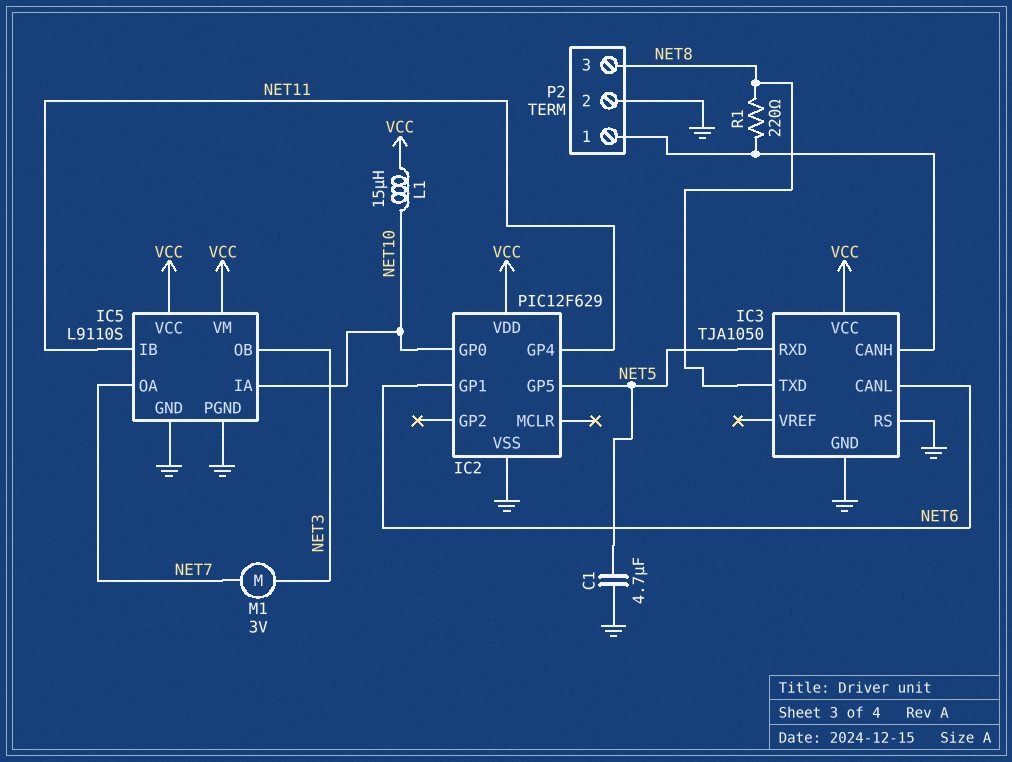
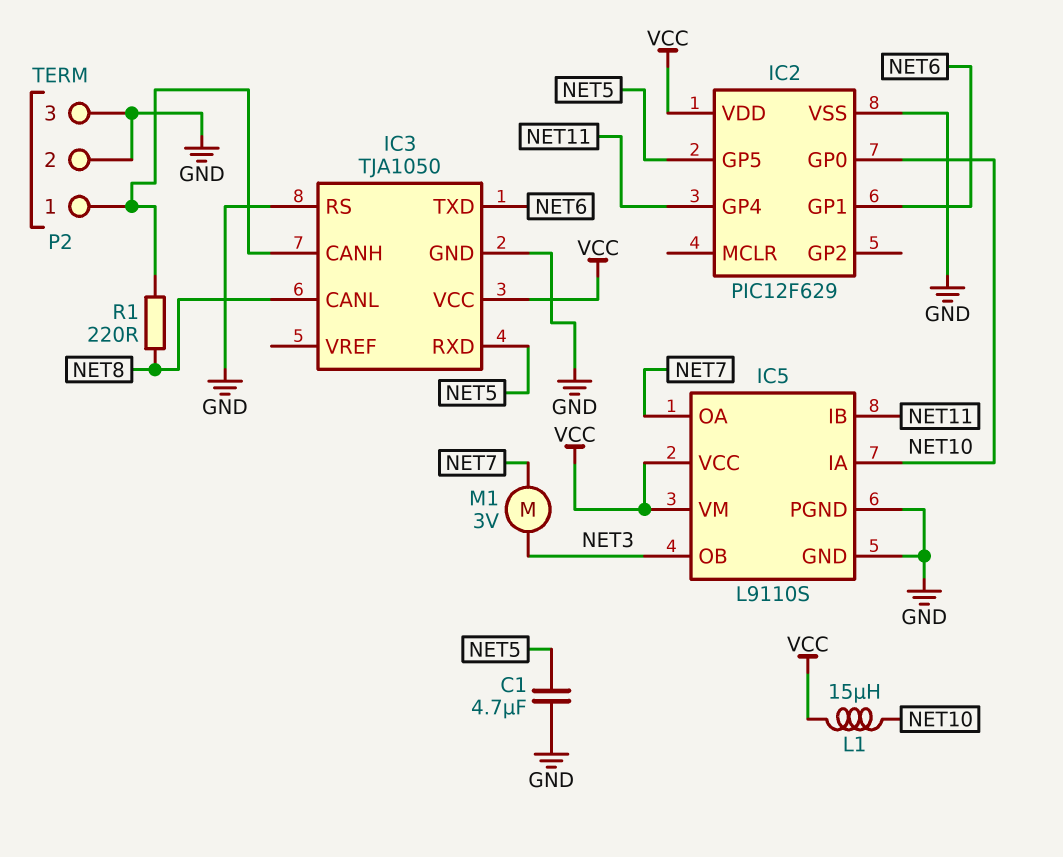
IC3 pin CANL: NET6 -> NET8
IC3 pin TXD: NET8 -> NET6
P2 pin 3: NET8 -> GND

